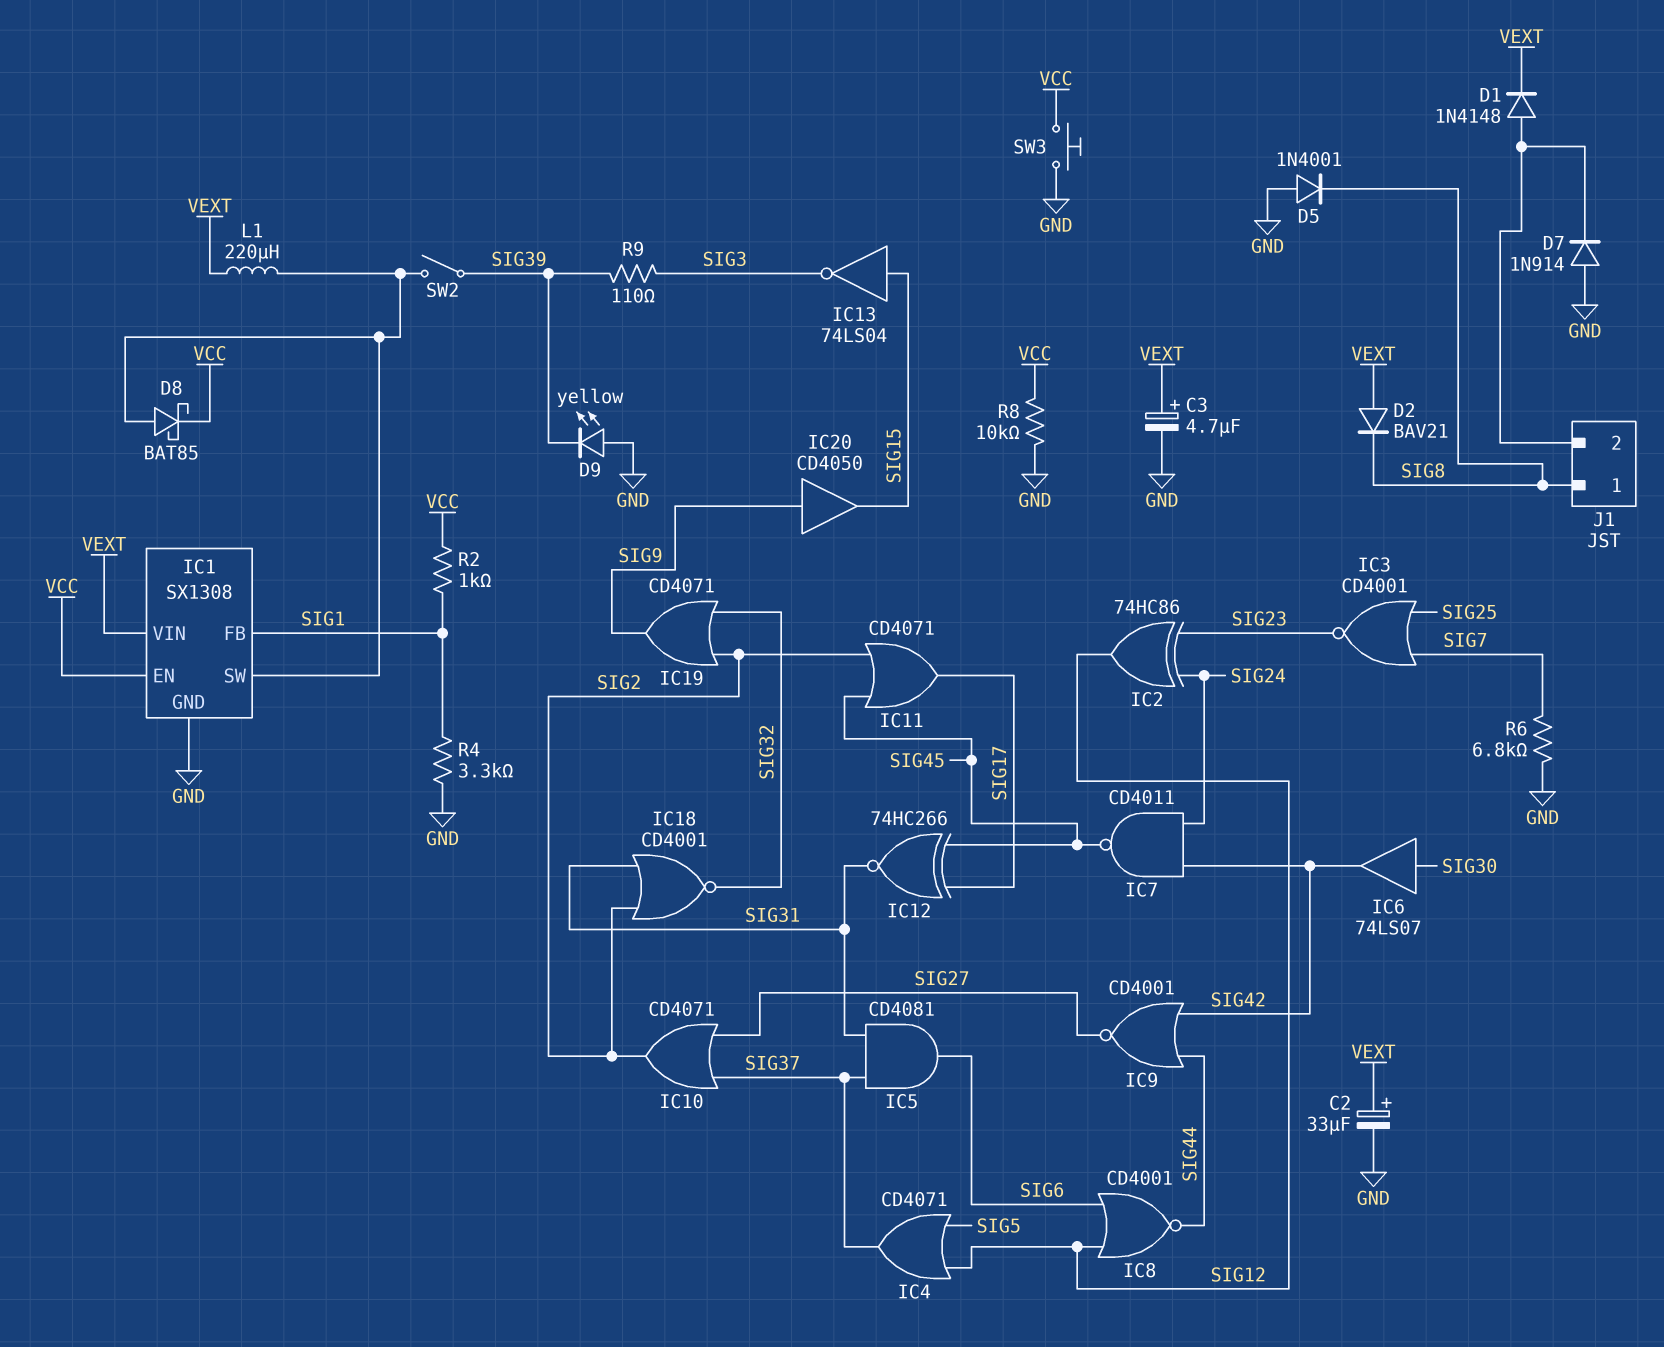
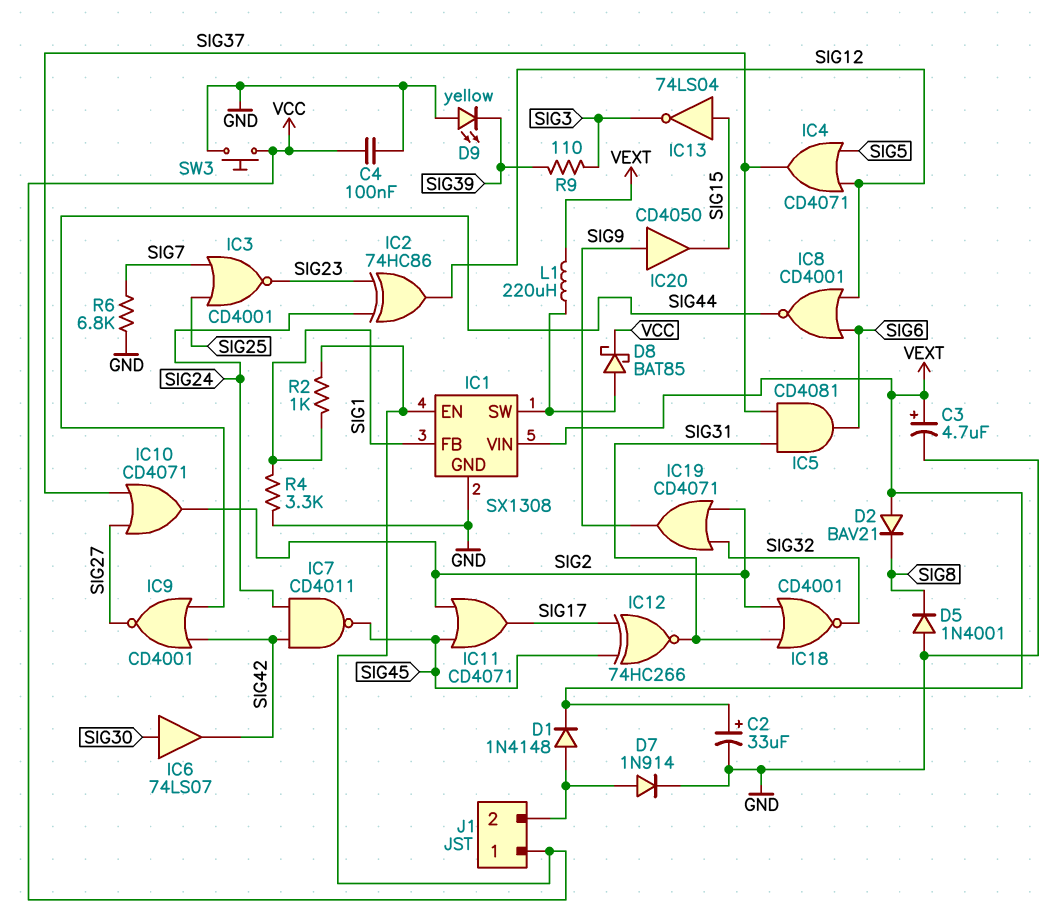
C4: none -> 100nF (GND, VCC)
D7: diode 1N914 (A GND, K J1/2) -> diode 1N914 (A J1/2, K GND)
J1 pin 1: SIG8 -> VCC
R8: 10k (GND, VCC) -> none
SW2: switch (IC1/SW, SIG39) -> none

